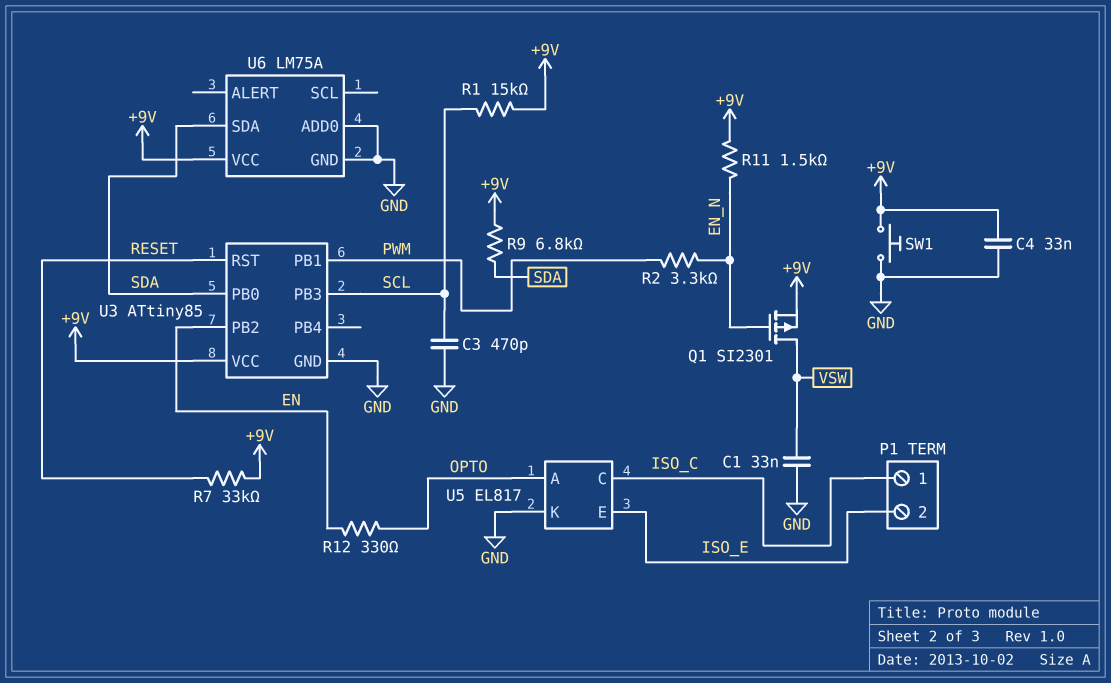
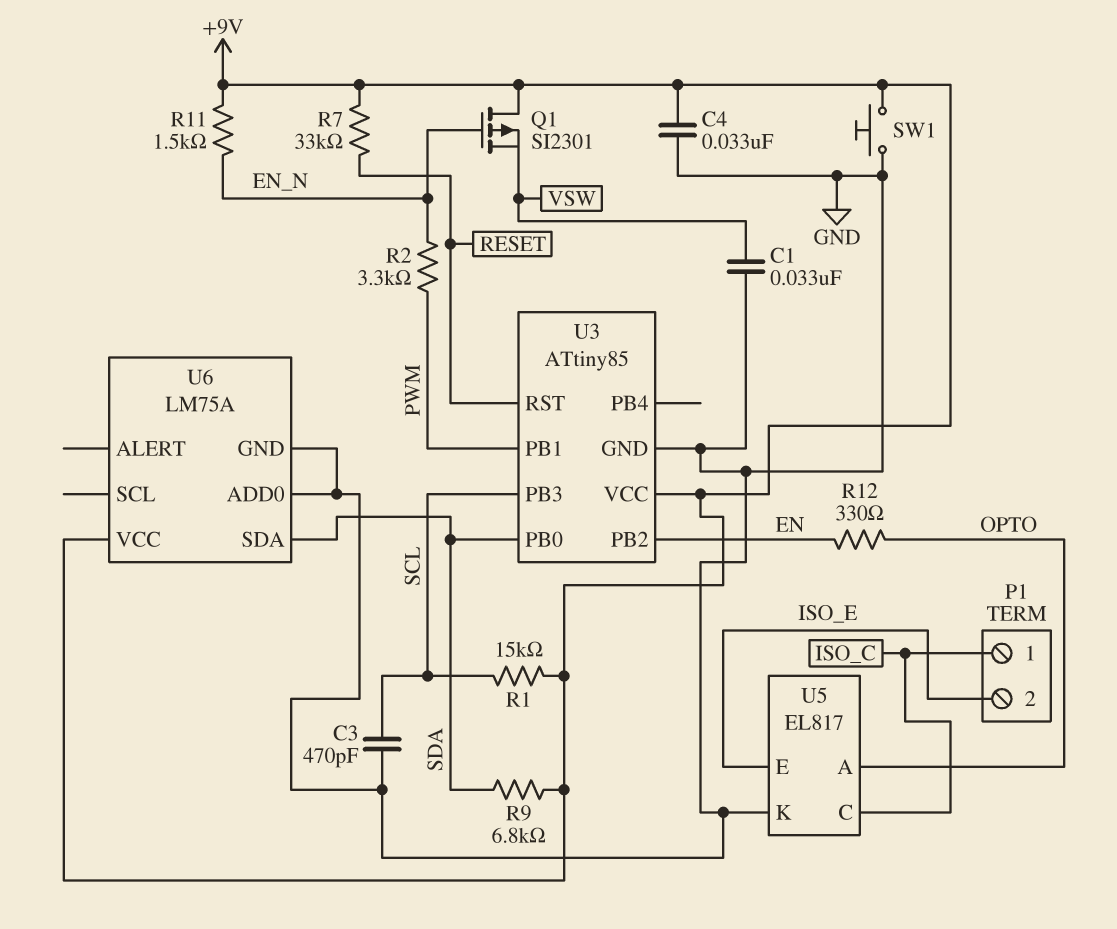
Q1: PMOS SI2301 (G EN_N, D VSW, S +9V) -> PMOS SI2301 (G EN_N, D +9V, S VSW)

